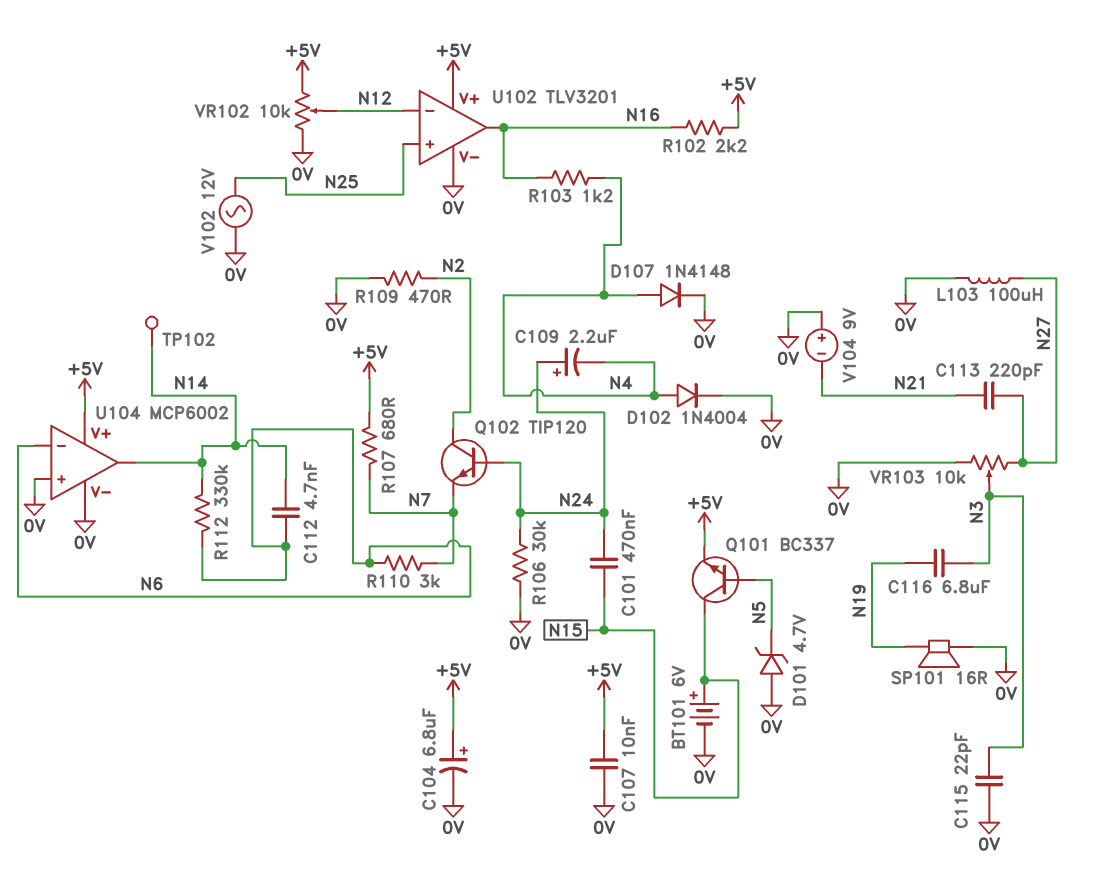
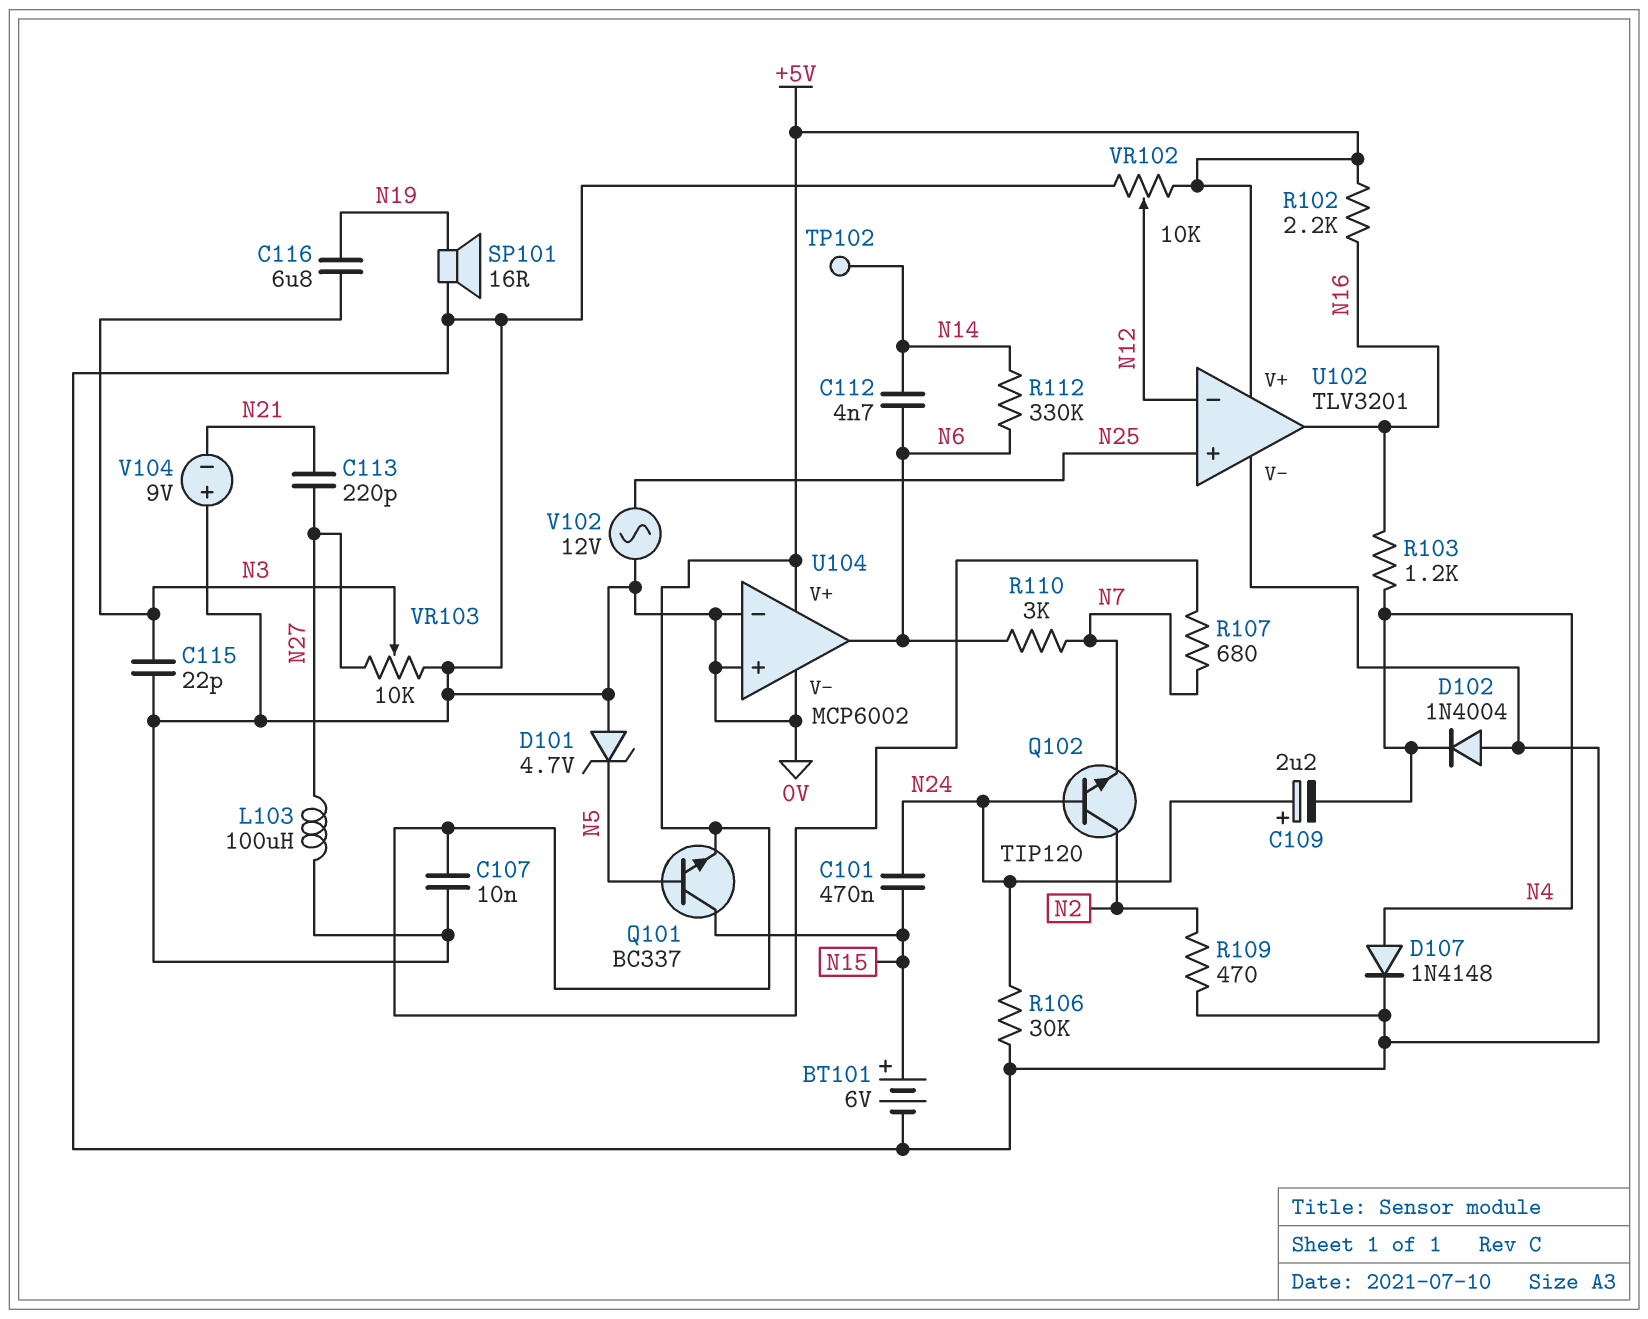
C104: 6.8uF (plus +5V, minus 0V) -> none
D102: diode 1N4004 (A N4, K 0V) -> diode 1N4004 (A 0V, K N4)
U104 pin in-: N6 -> 0V
U104 pin out: N14 -> N6

